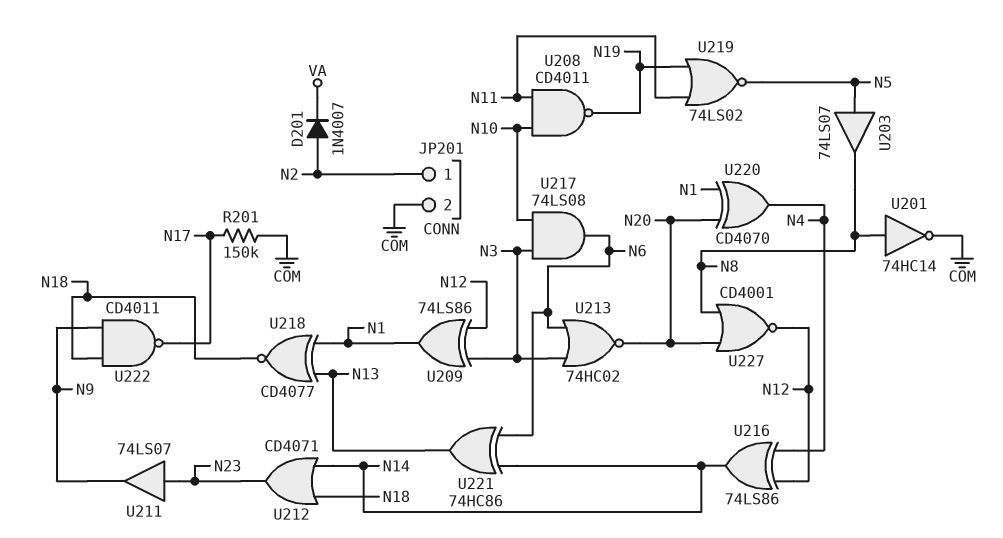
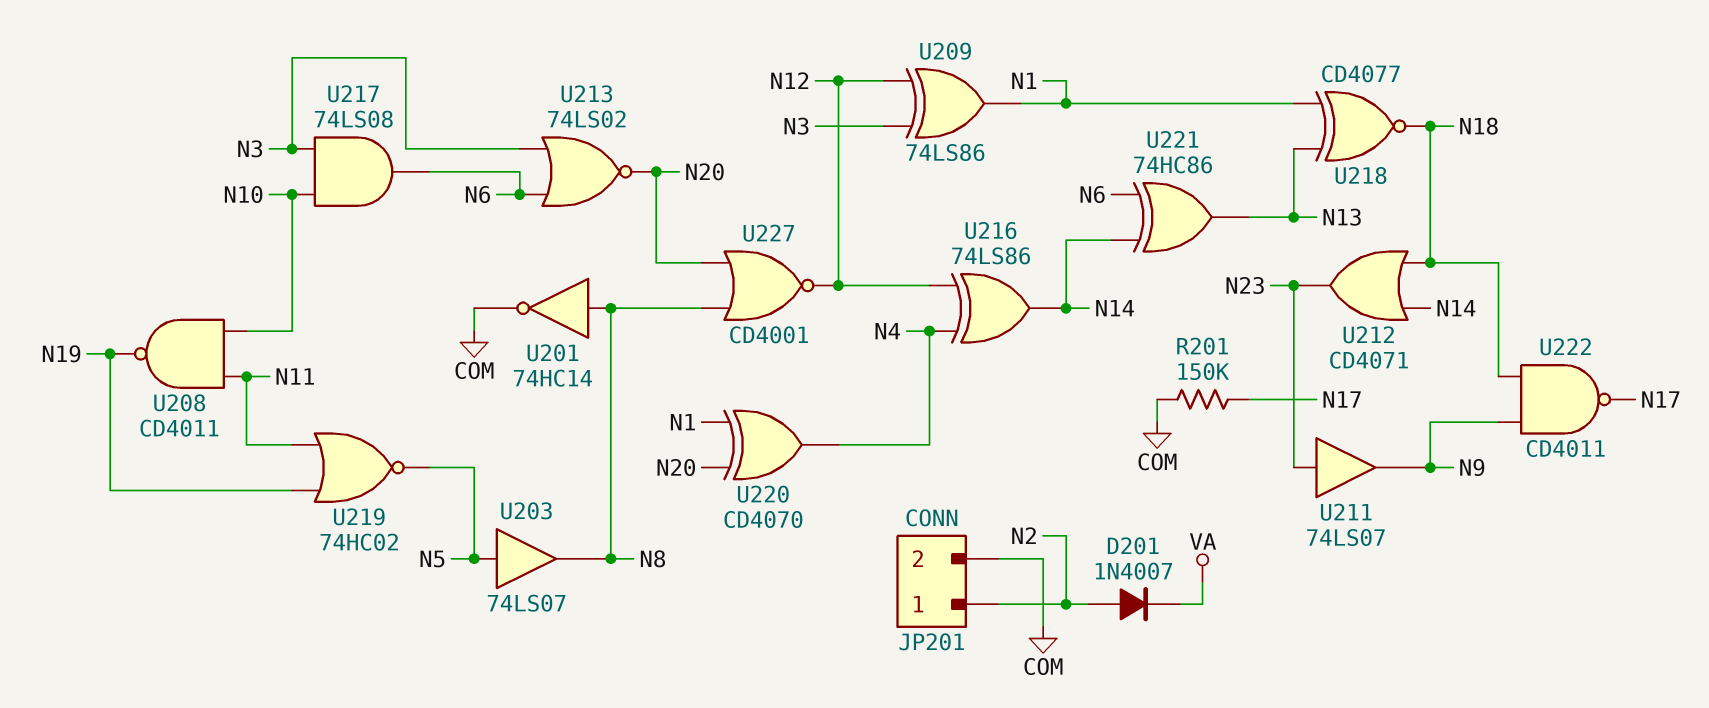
U213: NOR 74HC02 (in N3, in N6, out N20) -> NOR 74LS02 (in N3, in N6, out N20)
U219: NOR 74LS02 (in N11, in N19, out N5) -> NOR 74HC02 (in N11, in N19, out N5)

